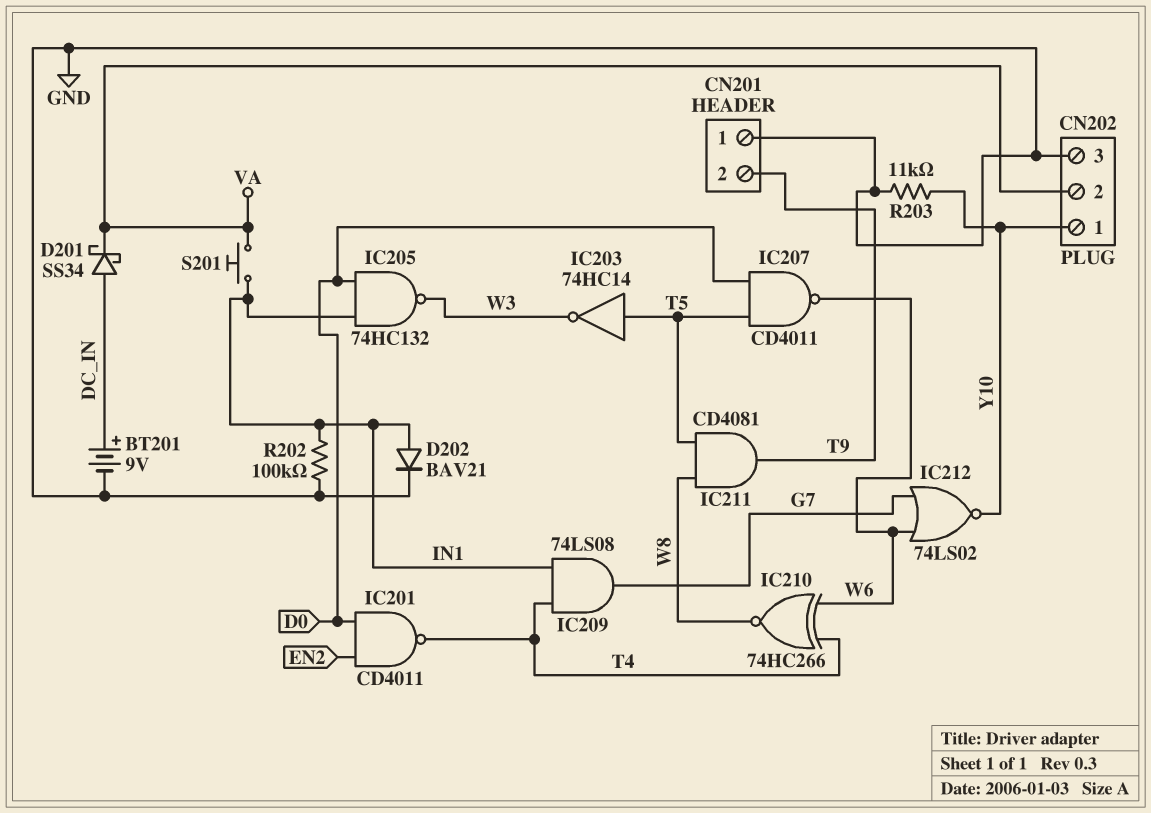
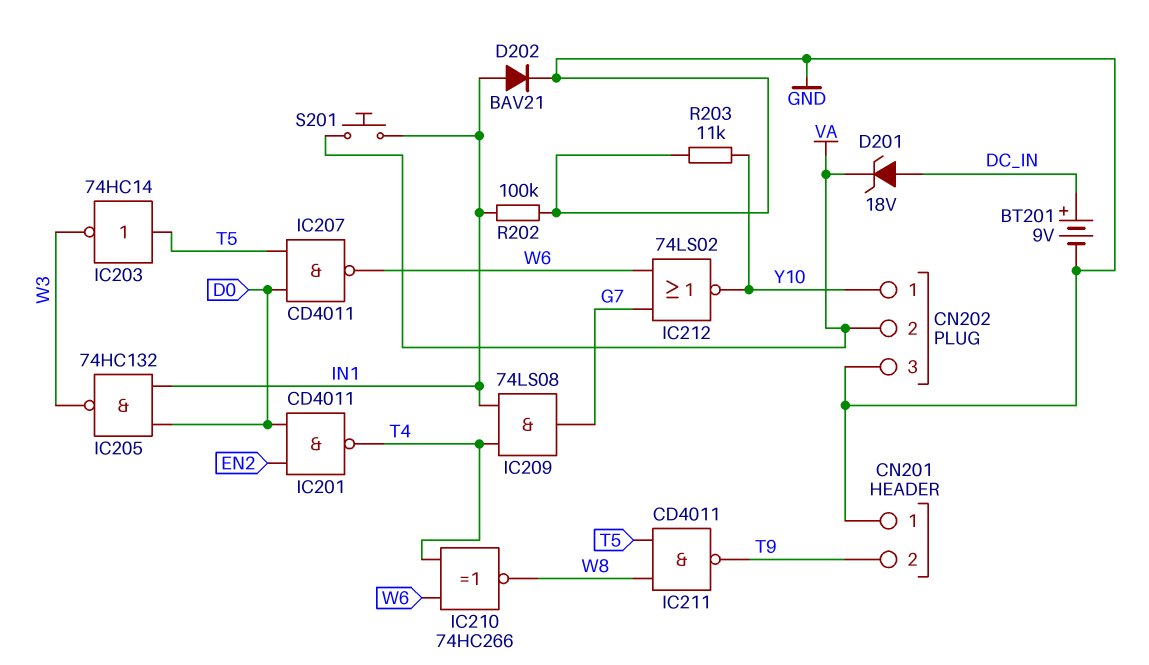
D201: schottky SS34 (A DC_IN, K VA) -> zener 18V (A DC_IN, K VA)
IC211: AND CD4081 (in T5, in W8, out T9) -> NAND CD4011 (in T5, in W8, out T9)

